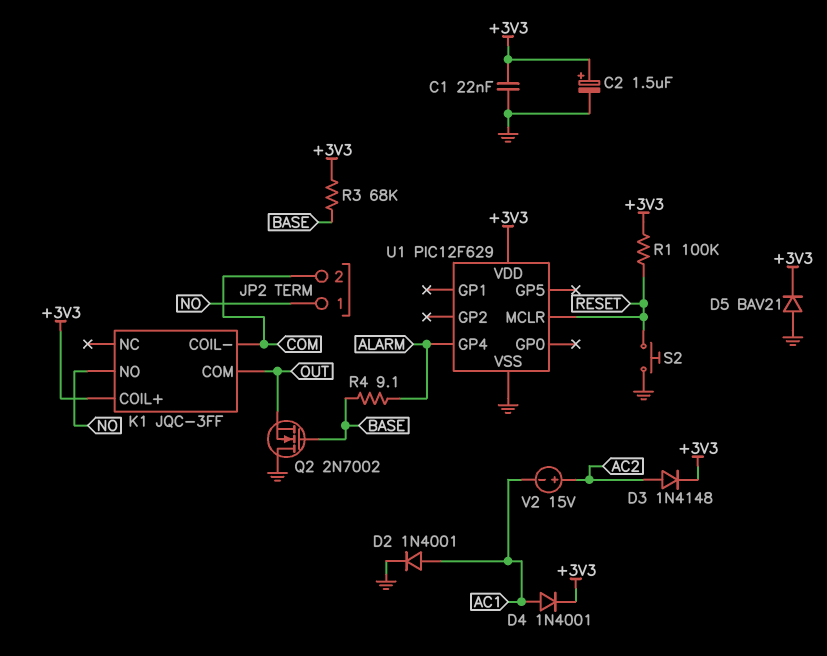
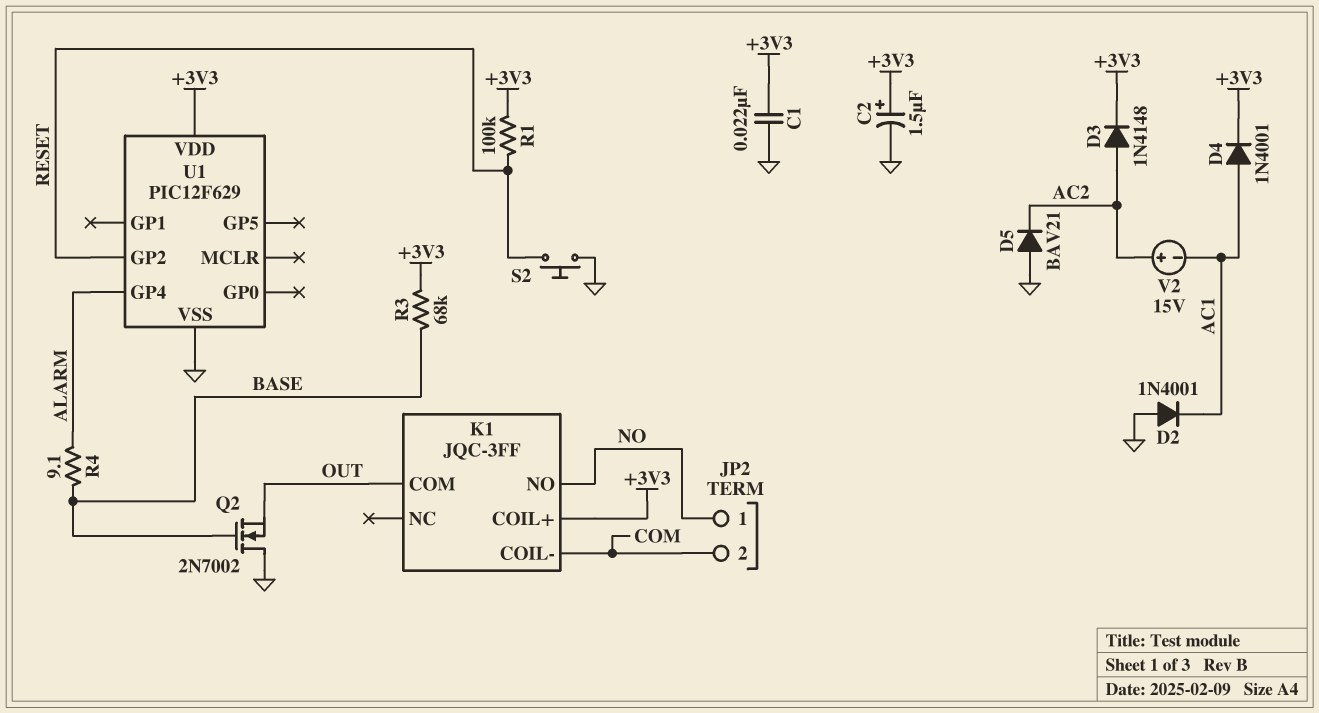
D2: diode 1N4001 (A AC1, K GND) -> diode 1N4001 (A GND, K AC1)
D5: diode BAV21 (A GND, K +3V3) -> diode BAV21 (A GND, K AC2)
U1 pin GP2: none -> RESET
U1 pin MCLR: RESET -> none

